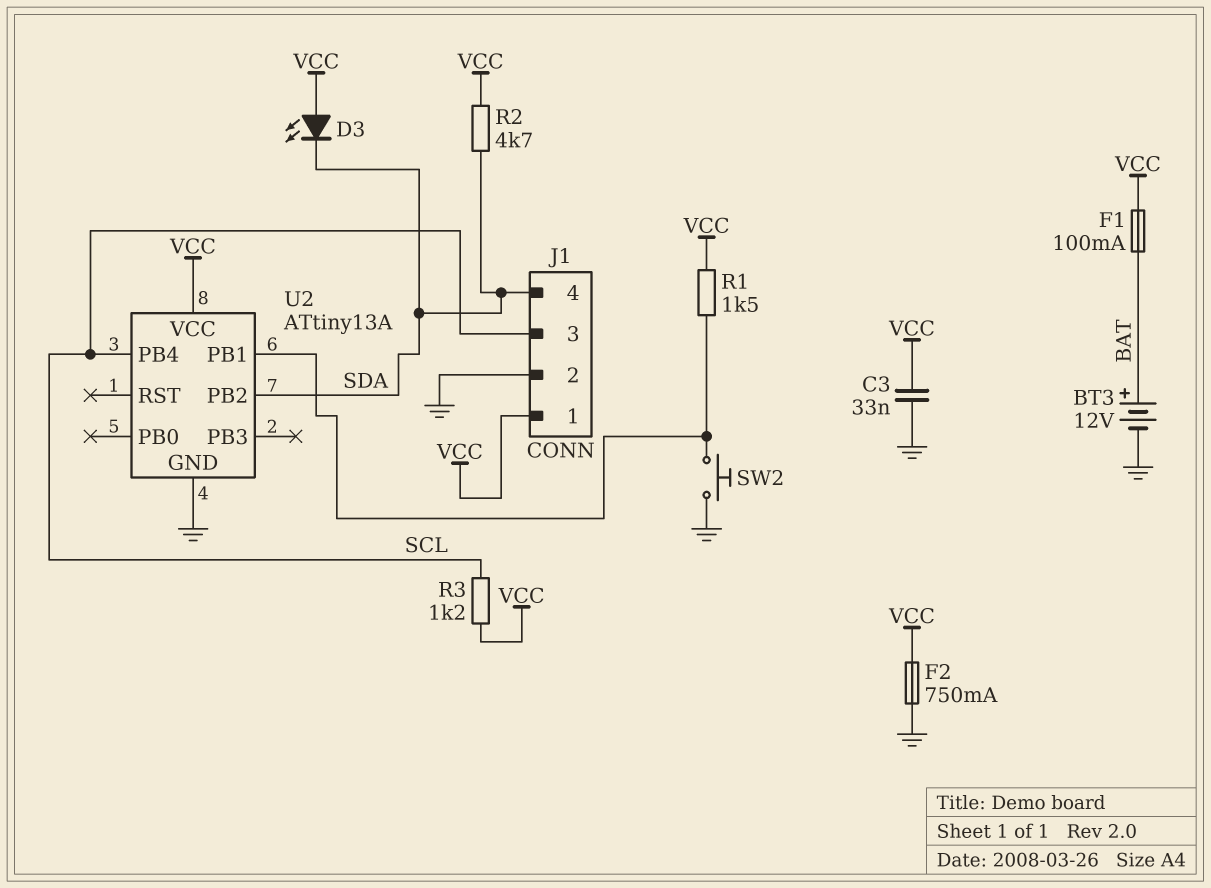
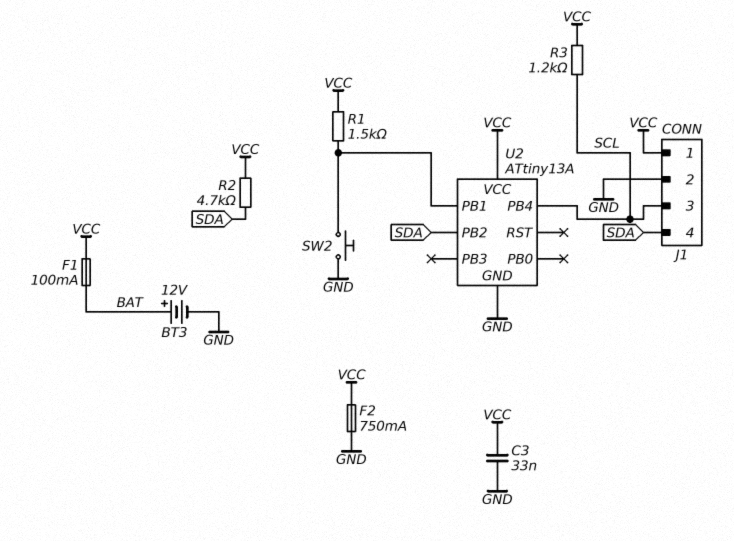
D3: LED (A VCC, K SDA) -> none

